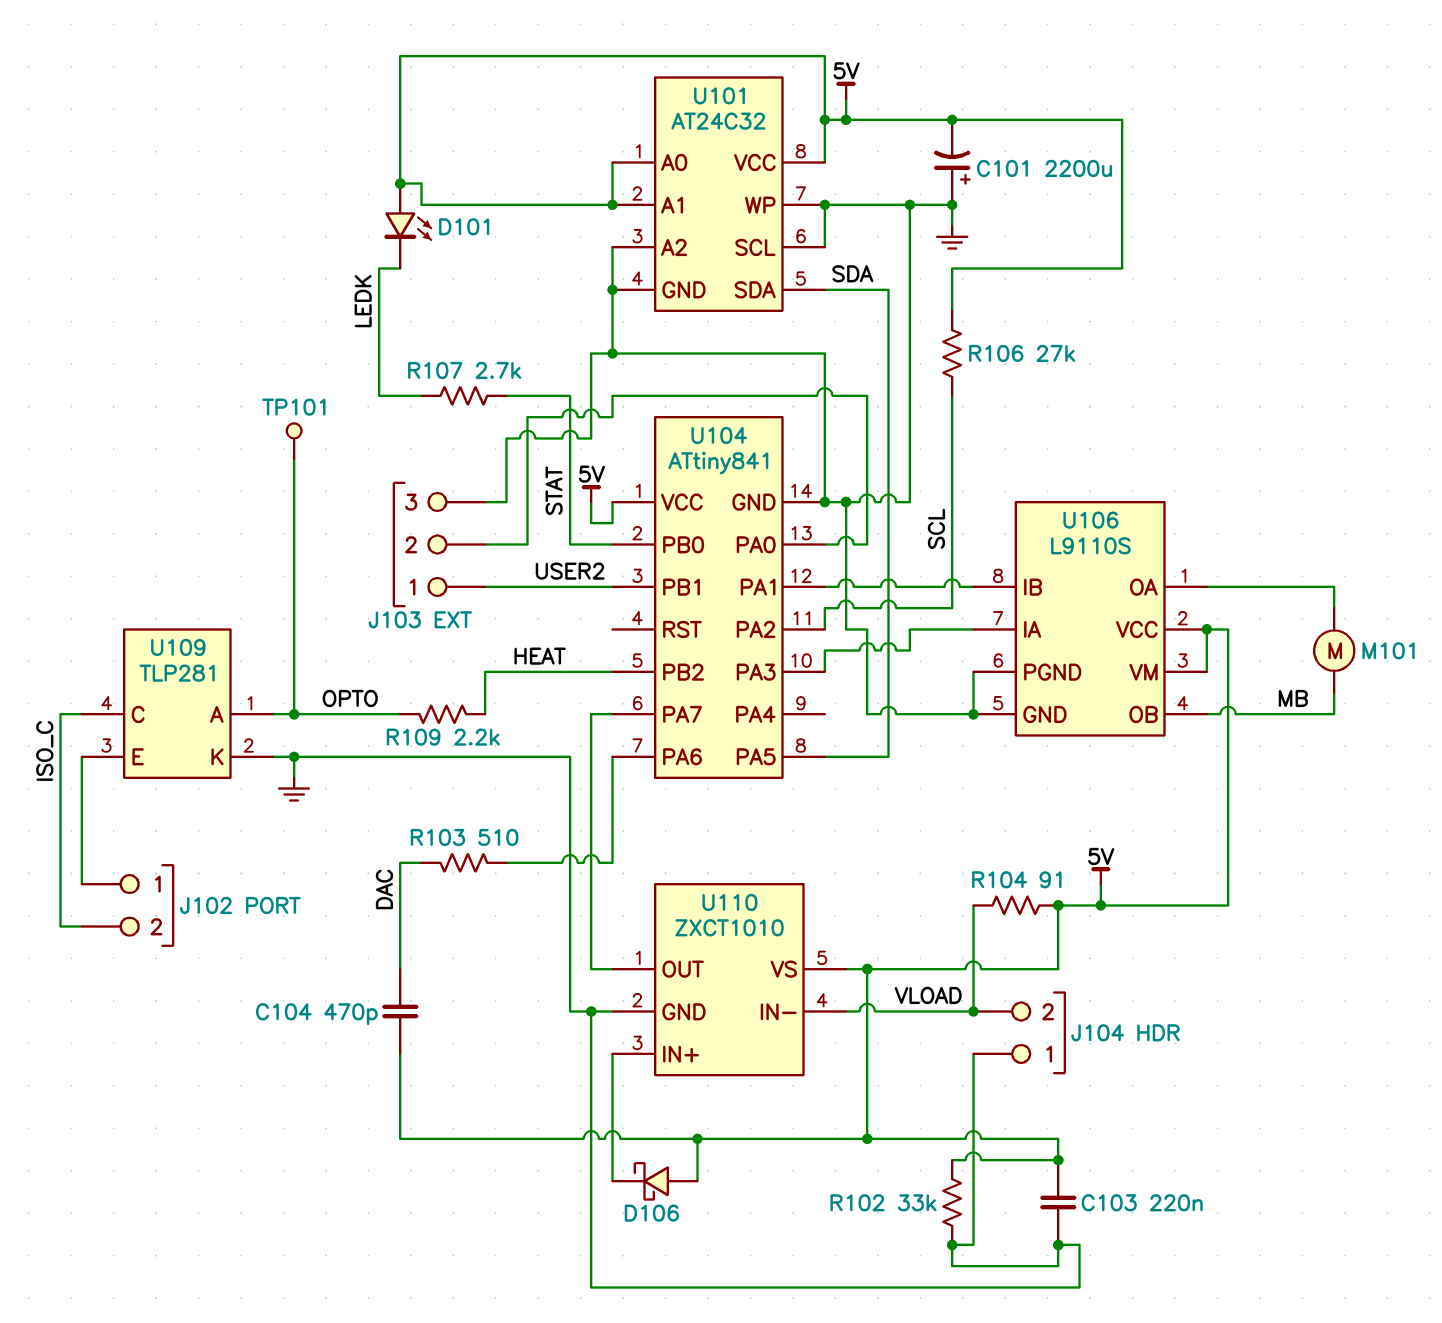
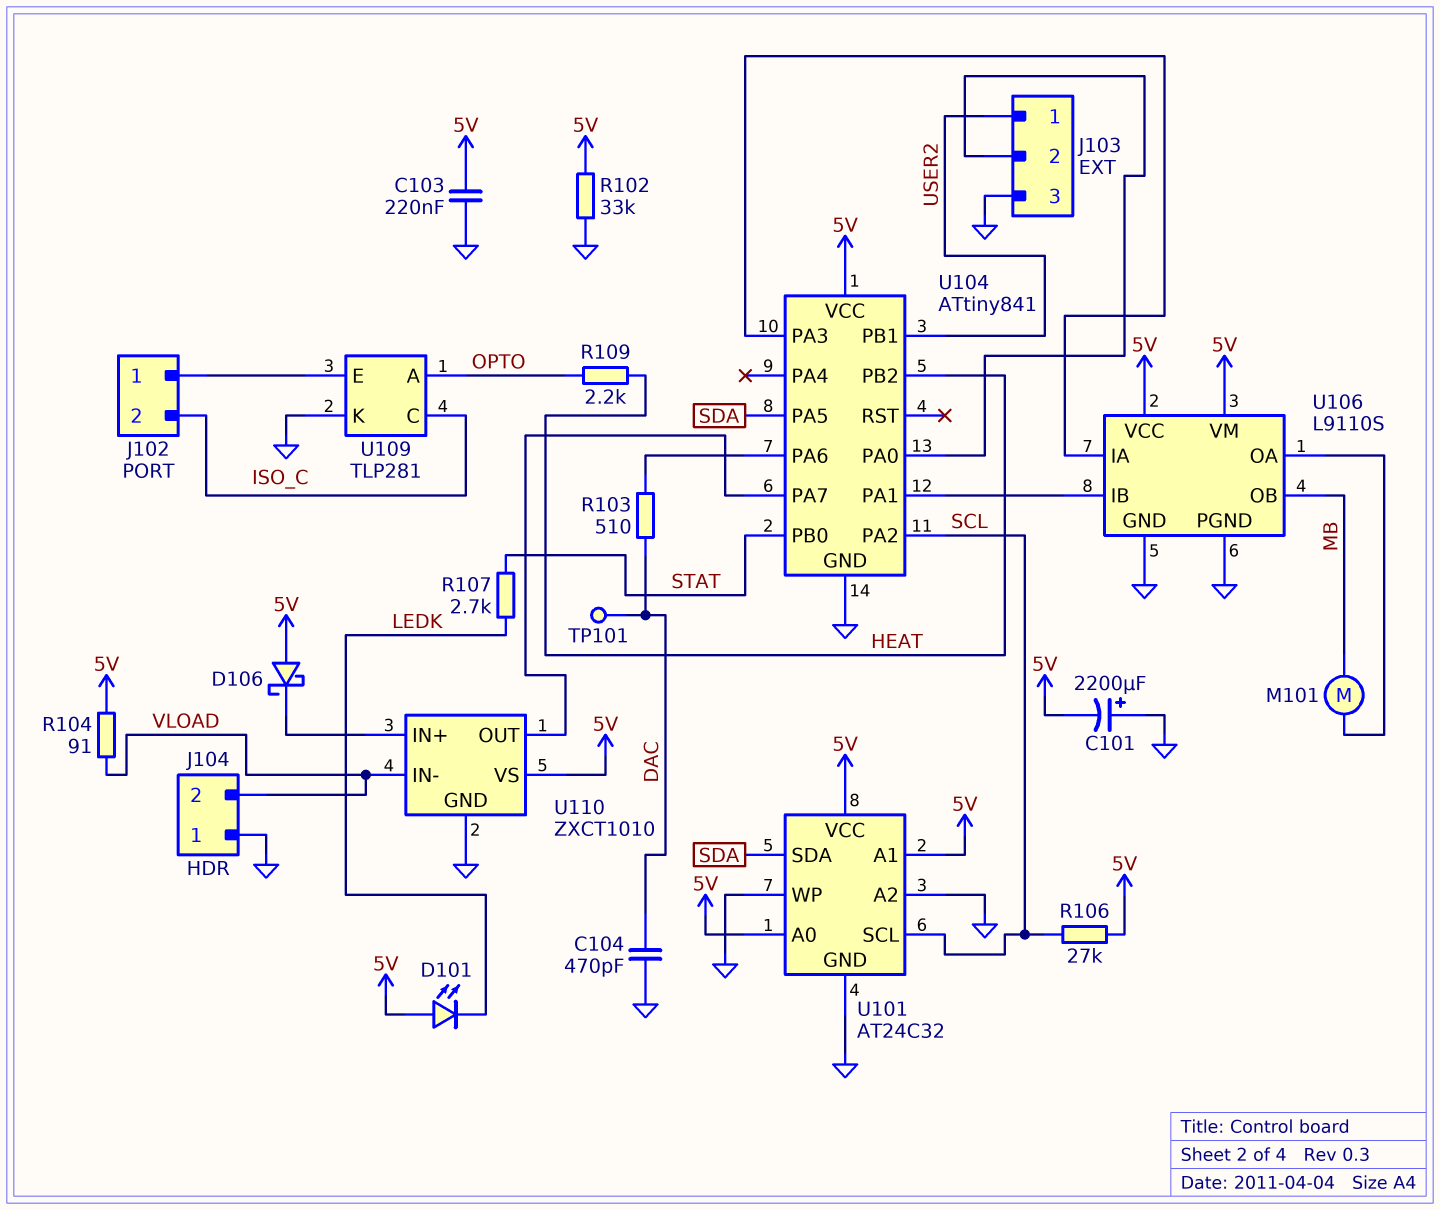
C104: 470pF (5V, DAC) -> 470pF (DAC, GND)
TP101: test point (OPTO) -> test point (DAC)
U101 pin SCL: GND -> SCL

